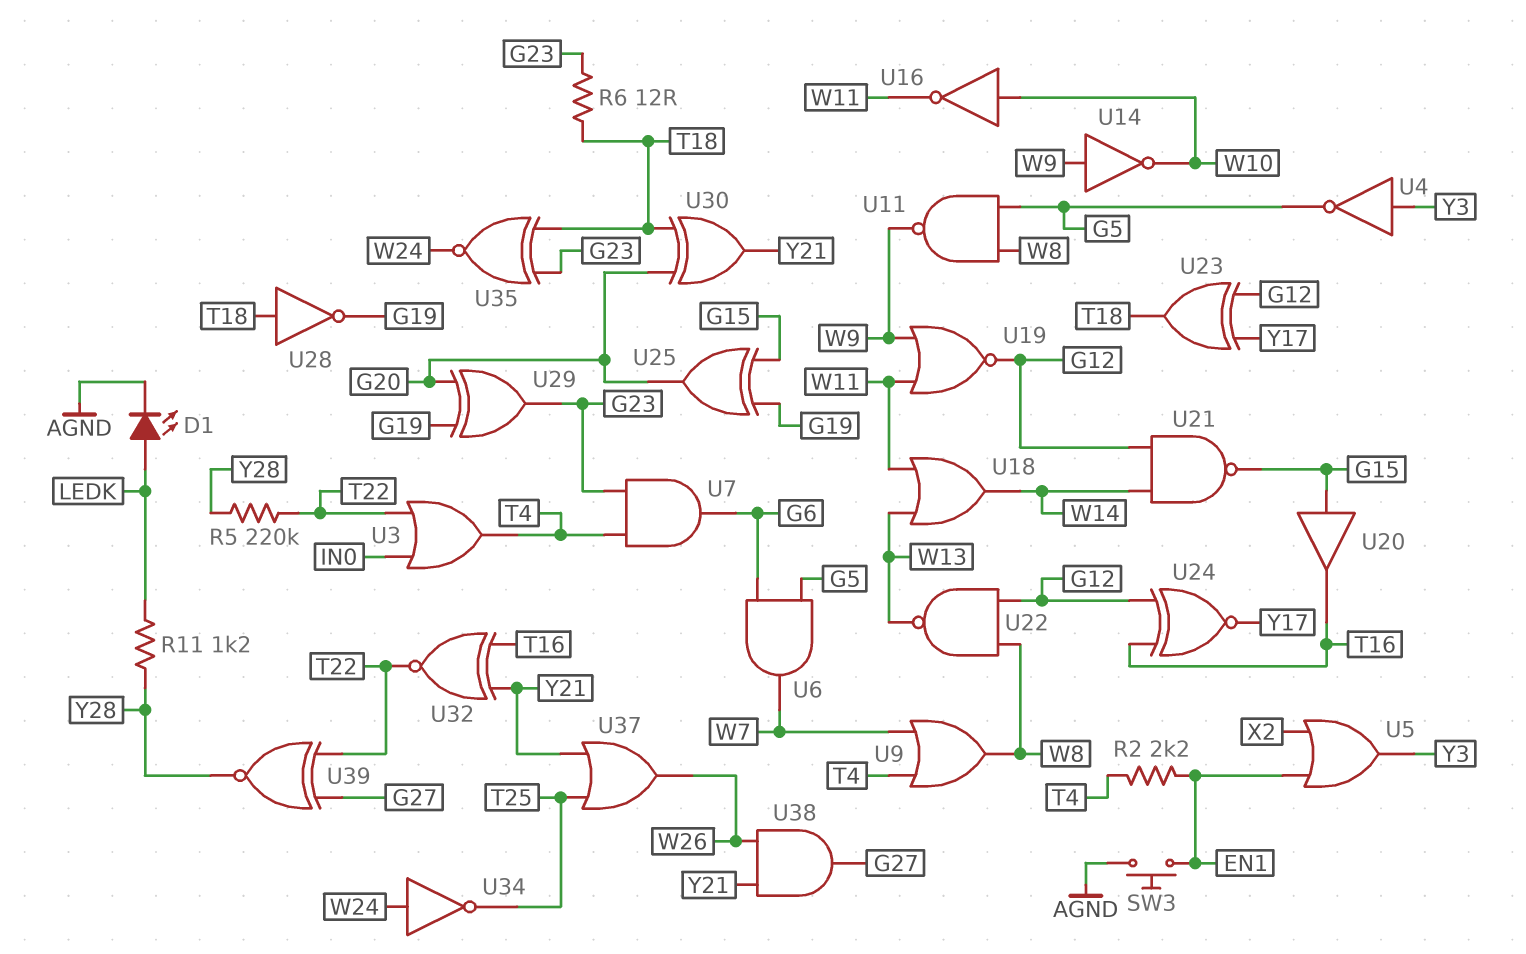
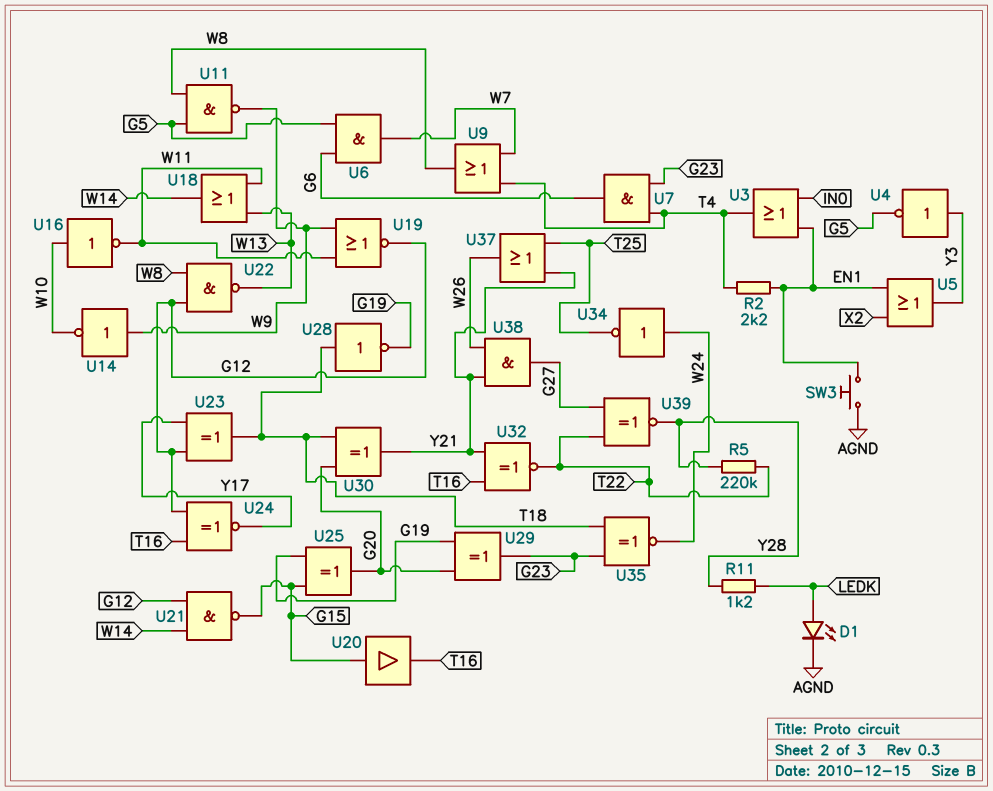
R6: 12 (G23, T18) -> none
U3: OR (in IN0, in T22, out T4) -> OR (in EN1, in IN0, out T4)

